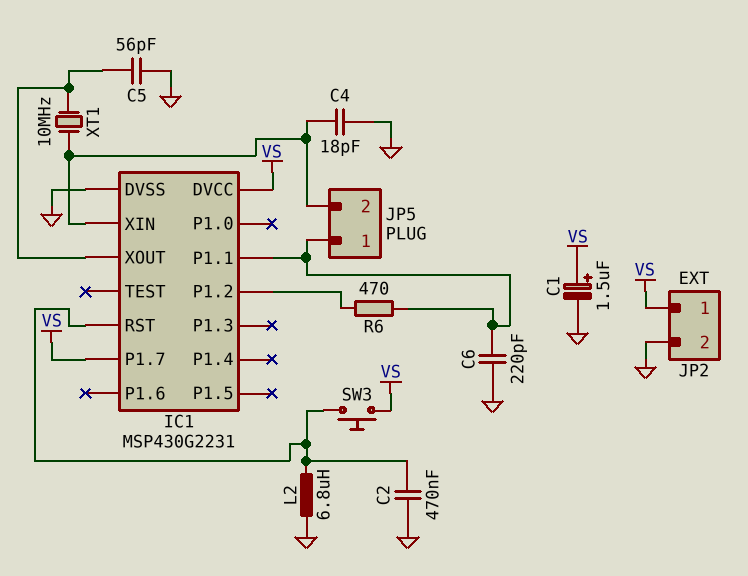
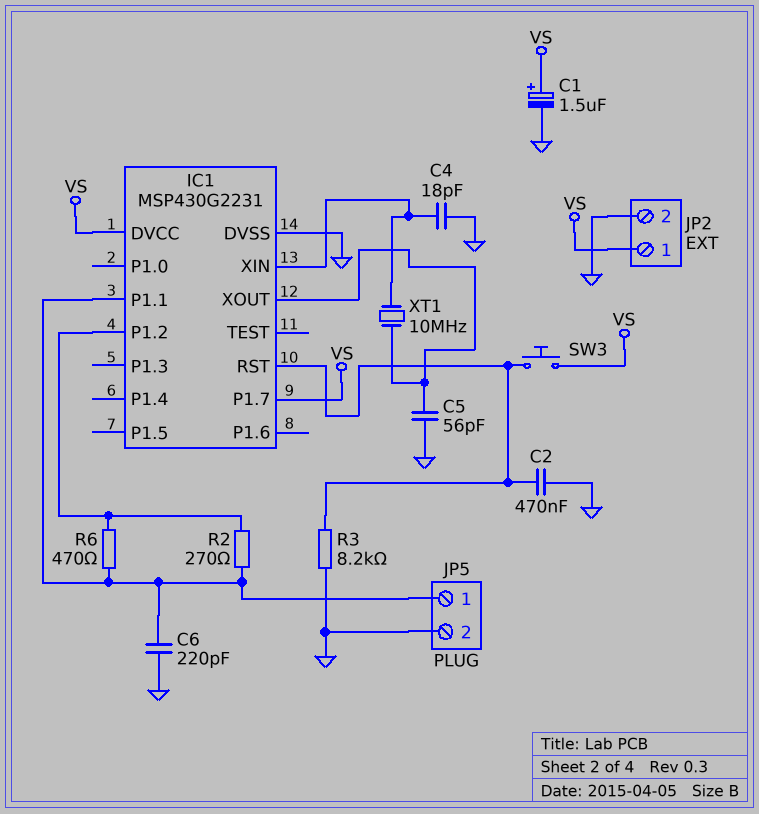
JP5 pin 2: IC1/XIN -> GND
L2: 6.8uH (GND, IC1/RST) -> none
R2: none -> 270 (IC1/P1.1, IC1/P1.2)
R3: none -> 8.2k (GND, IC1/RST)

